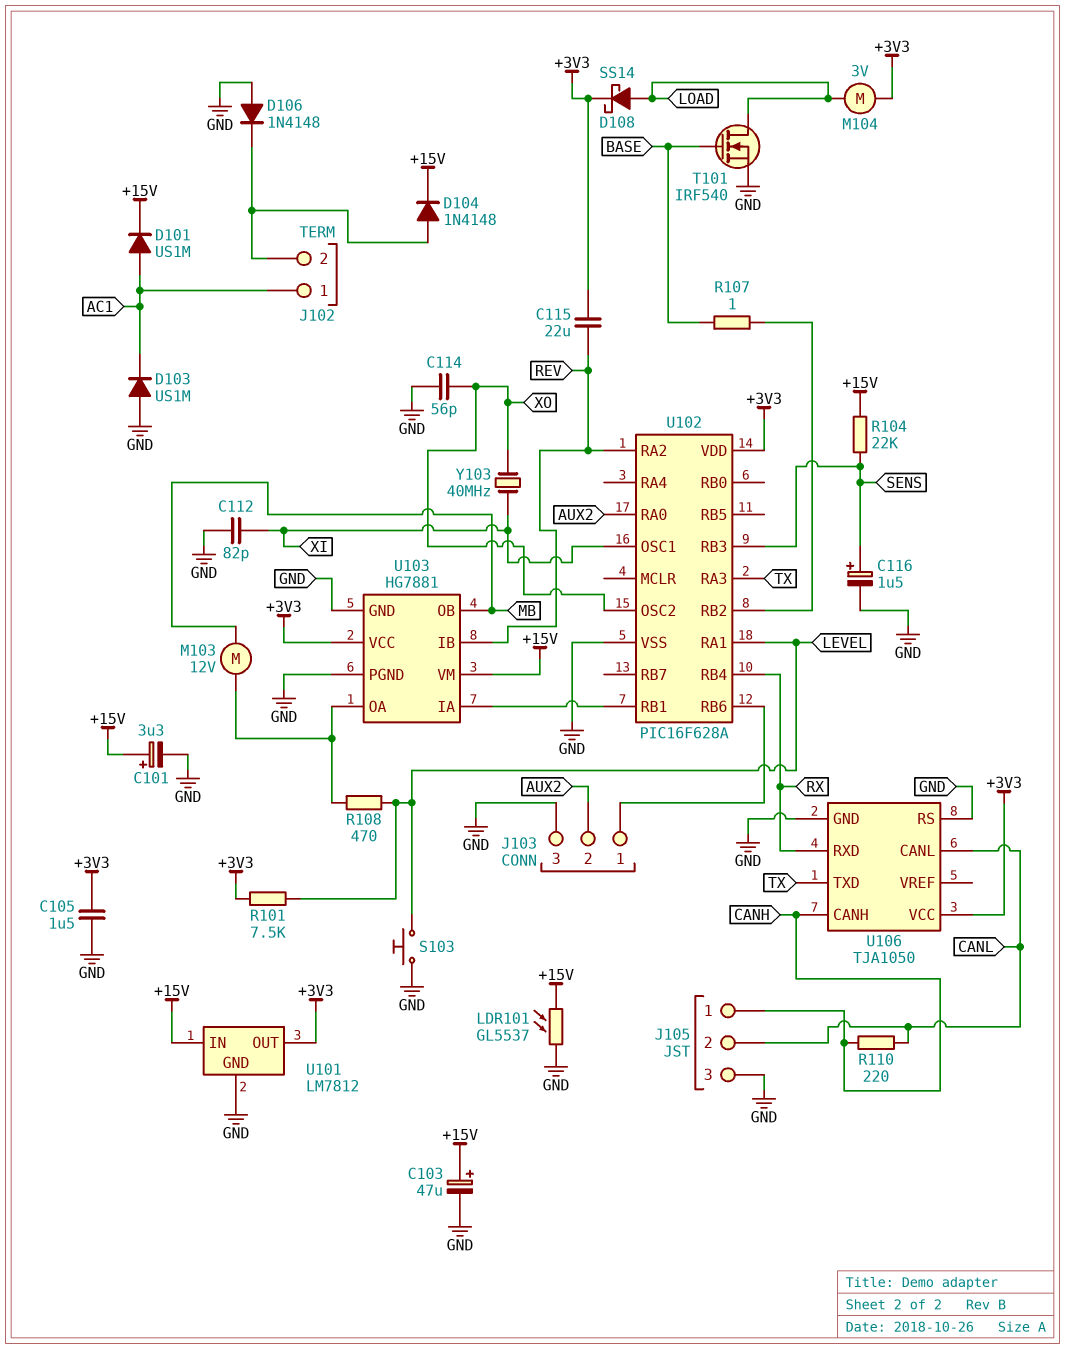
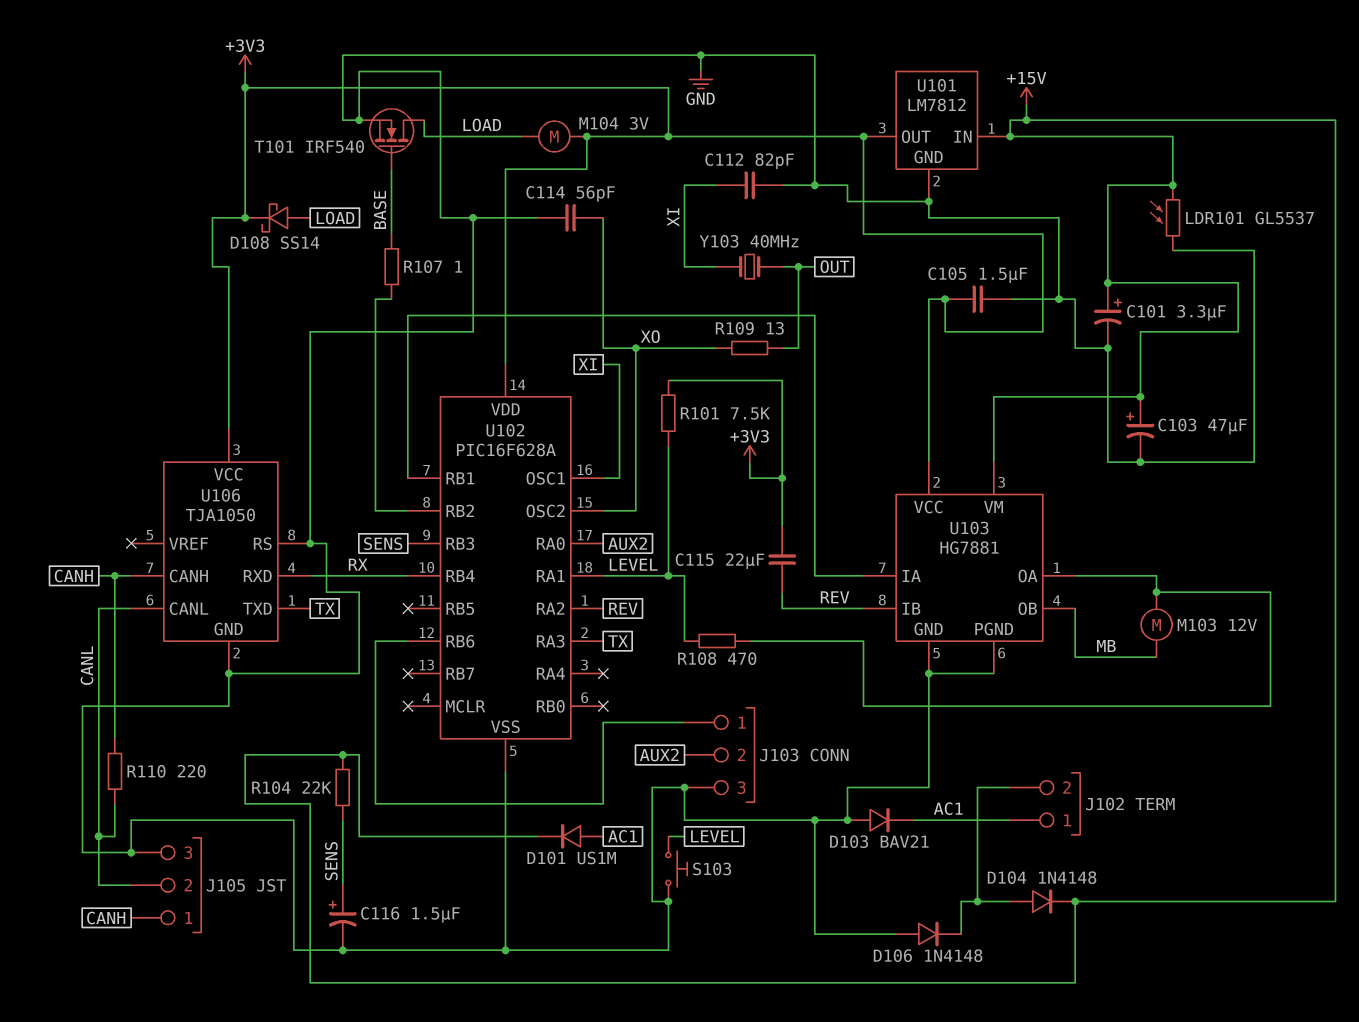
D103: diode US1M (A GND, K AC1) -> diode BAV21 (A GND, K AC1)
R109: none -> 13 (OUT, XO)
Y103: 40MHz (XI, XO) -> 40MHz (OUT, XI)

